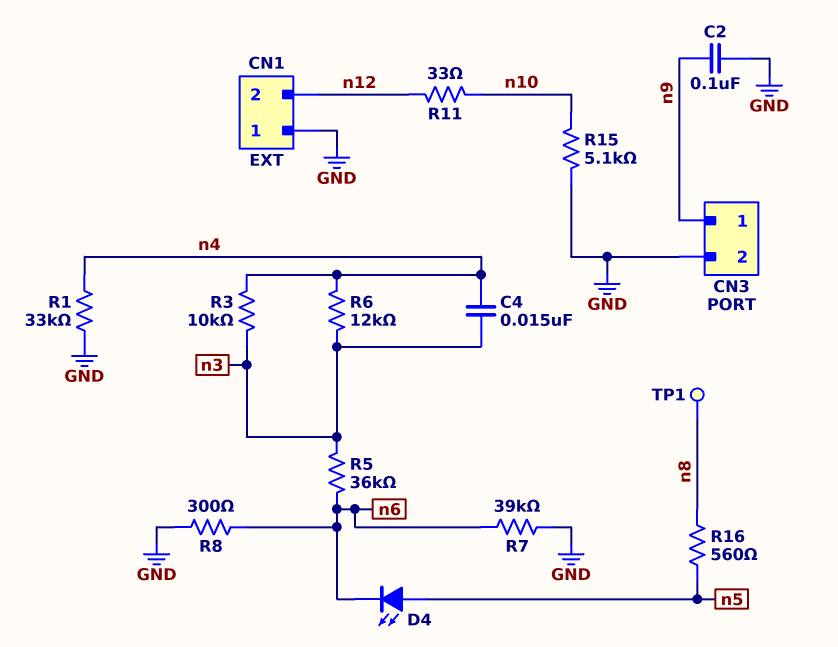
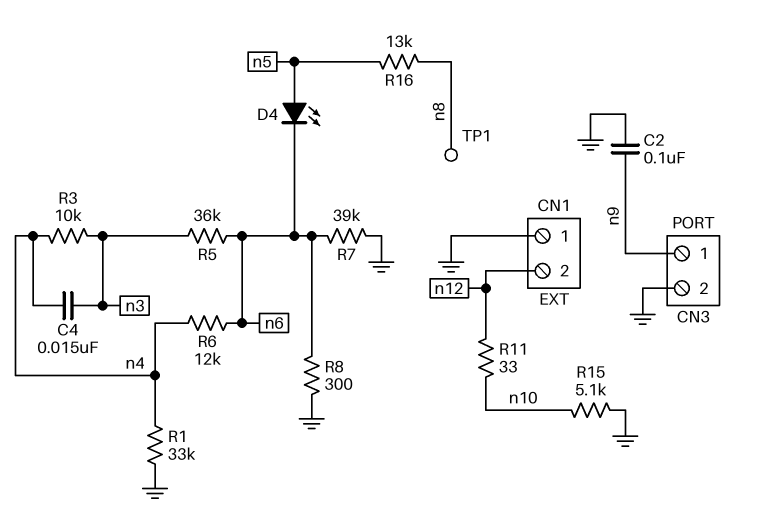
R6: 12k (n3, n4) -> 12k (n4, n6)
R16: 560 (n5, n8) -> 13k (n5, n8)

